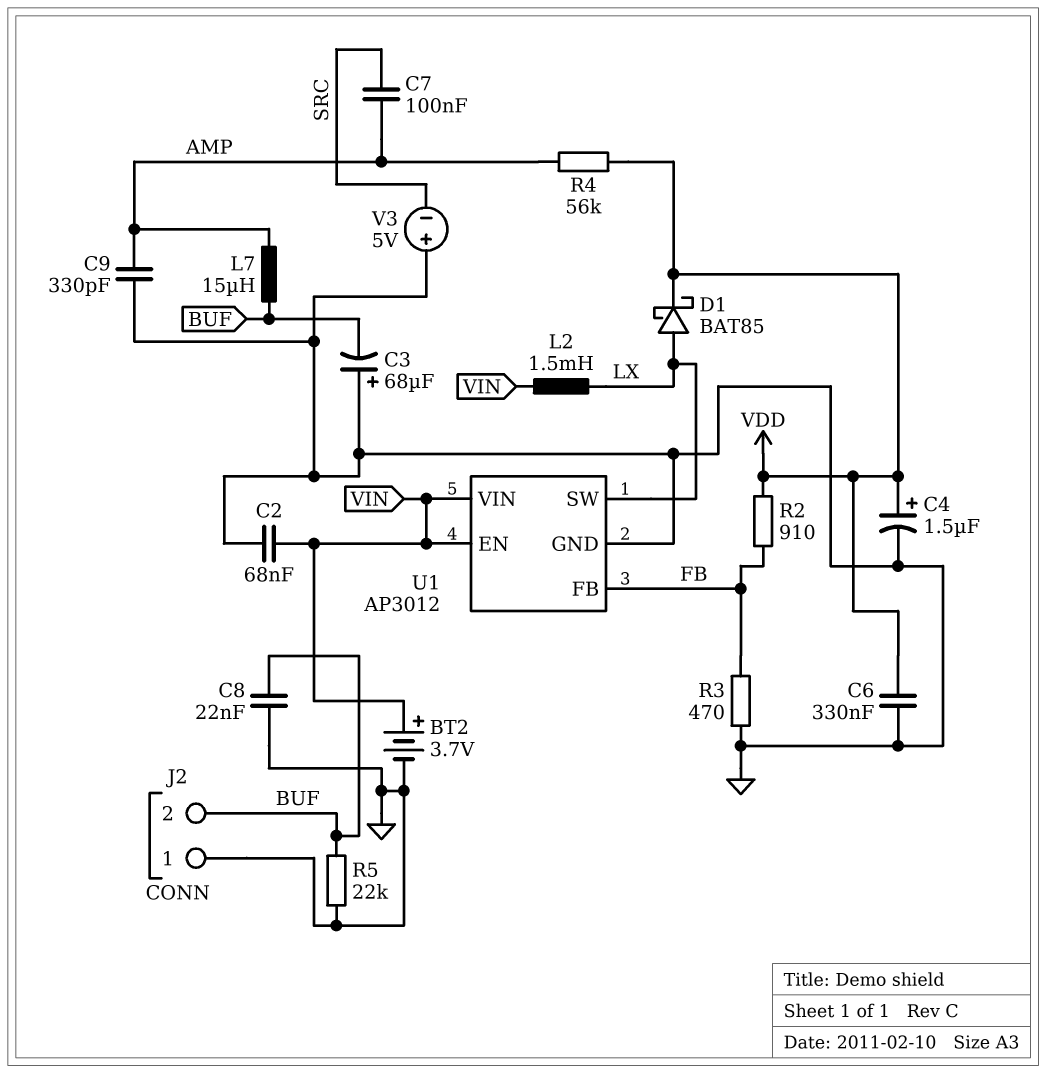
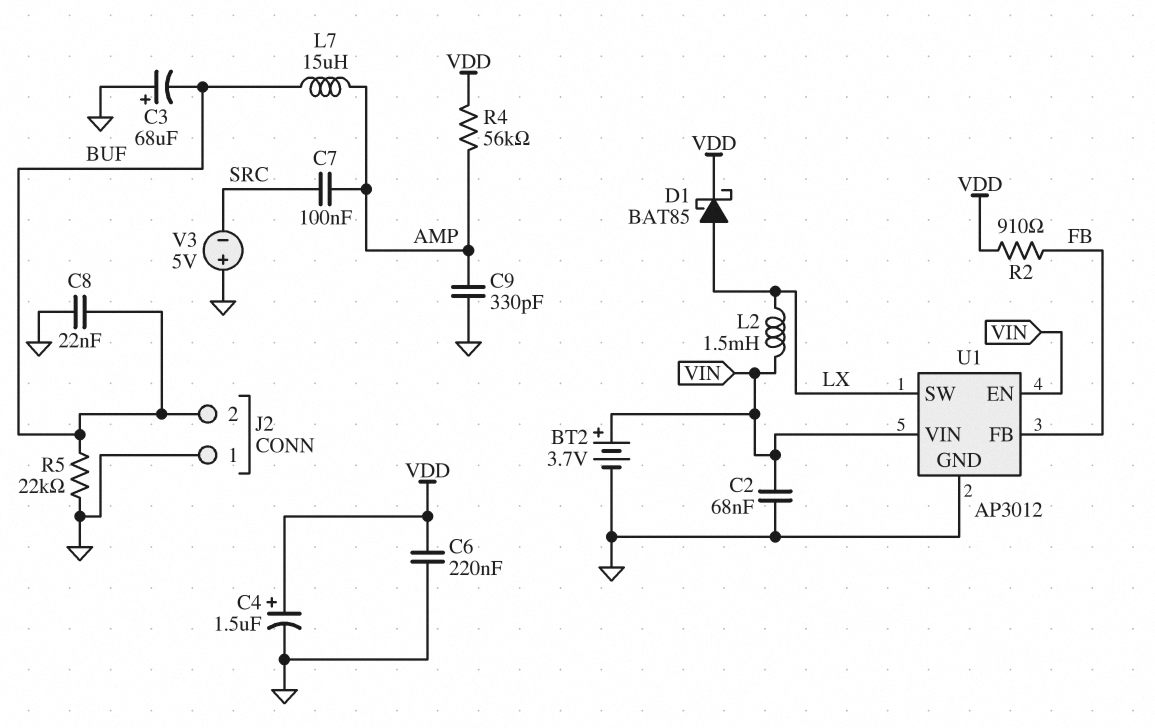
C6: 330nF (GND, VDD) -> 220nF (GND, VDD)
R3: 470 (FB, GND) -> none

